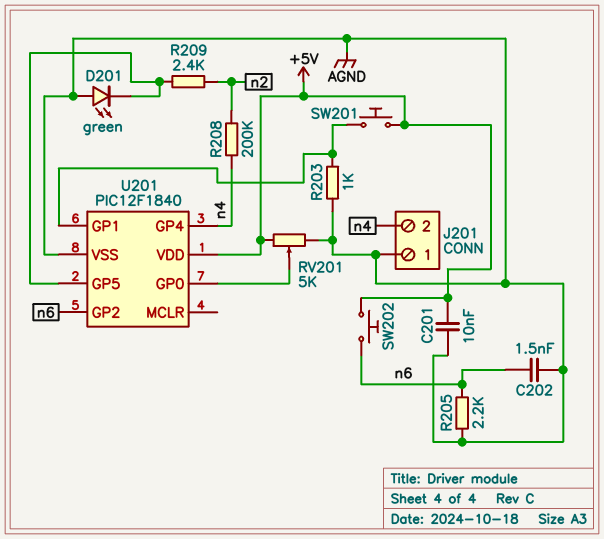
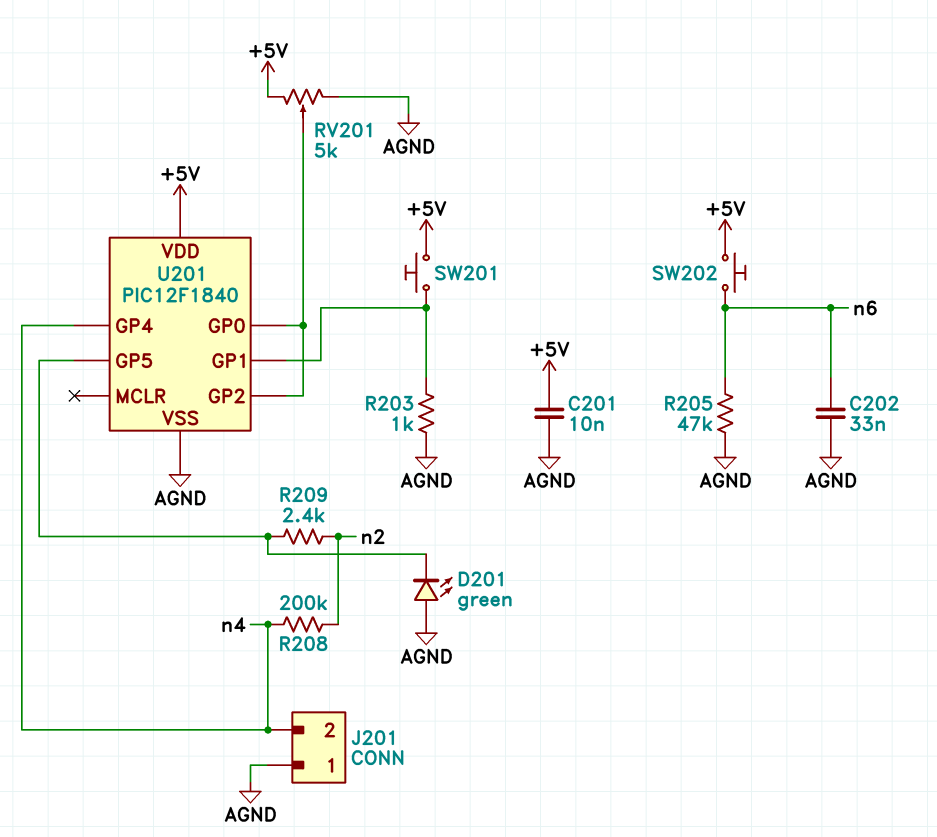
C202: 1.5nF (AGND, n6) -> 33nF (AGND, n6)
R205: 2.2k (AGND, n6) -> 47k (AGND, n6)
U201 pin GP2: n6 -> U201/GP0

